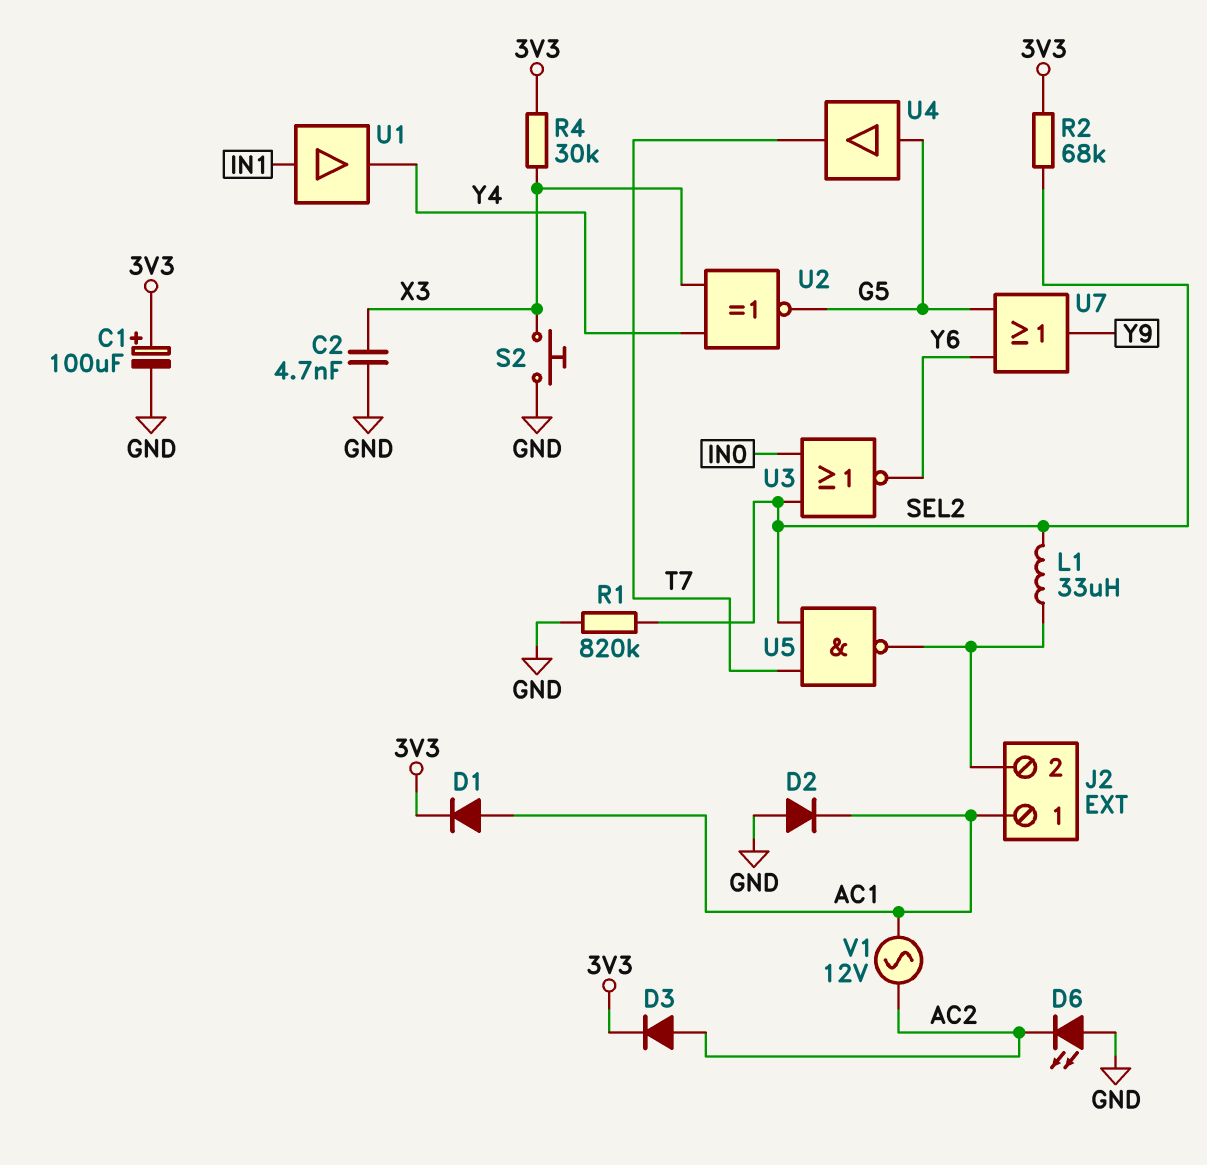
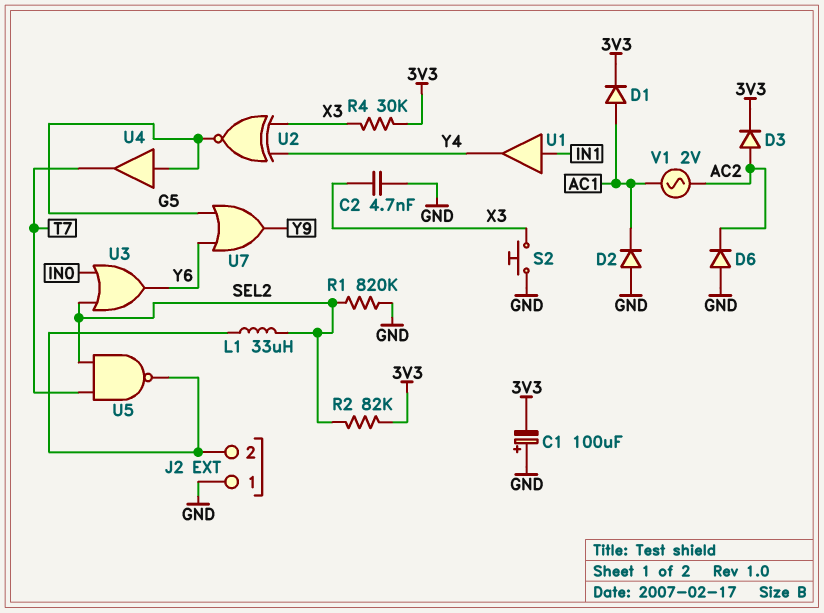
C1: 100uF (plus 3V3, minus GND) -> 100uF (plus GND, minus 3V3)
D6: LED (A GND, K AC2) -> diode (A GND, K AC2)
J2 pin 1: AC1 -> GND
R2: 68k (3V3, SEL2) -> 82k (3V3, SEL2)
U3: NOR (in IN0, in SEL2, out Y6) -> OR (in IN0, in SEL2, out Y6)
V1: AC 12V (AC1, AC2) -> AC 2V (AC1, AC2)

